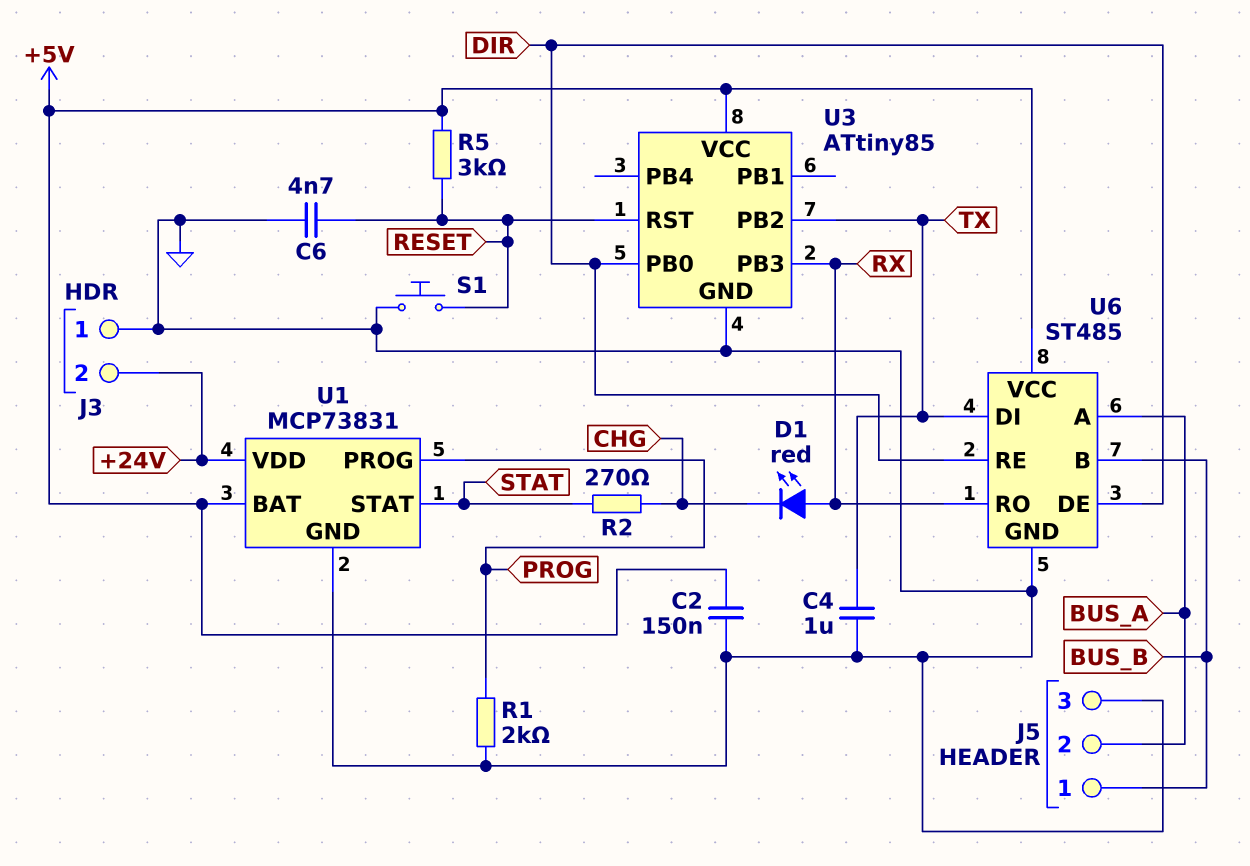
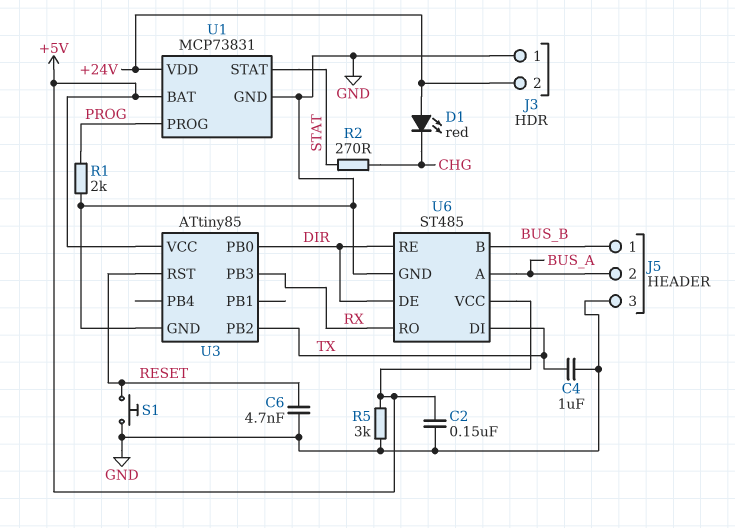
D1: LED red (A RX, K CHG) -> LED red (A +24V, K CHG)
R5: 3k (+5V, RESET) -> 3k (+5V, GND)

